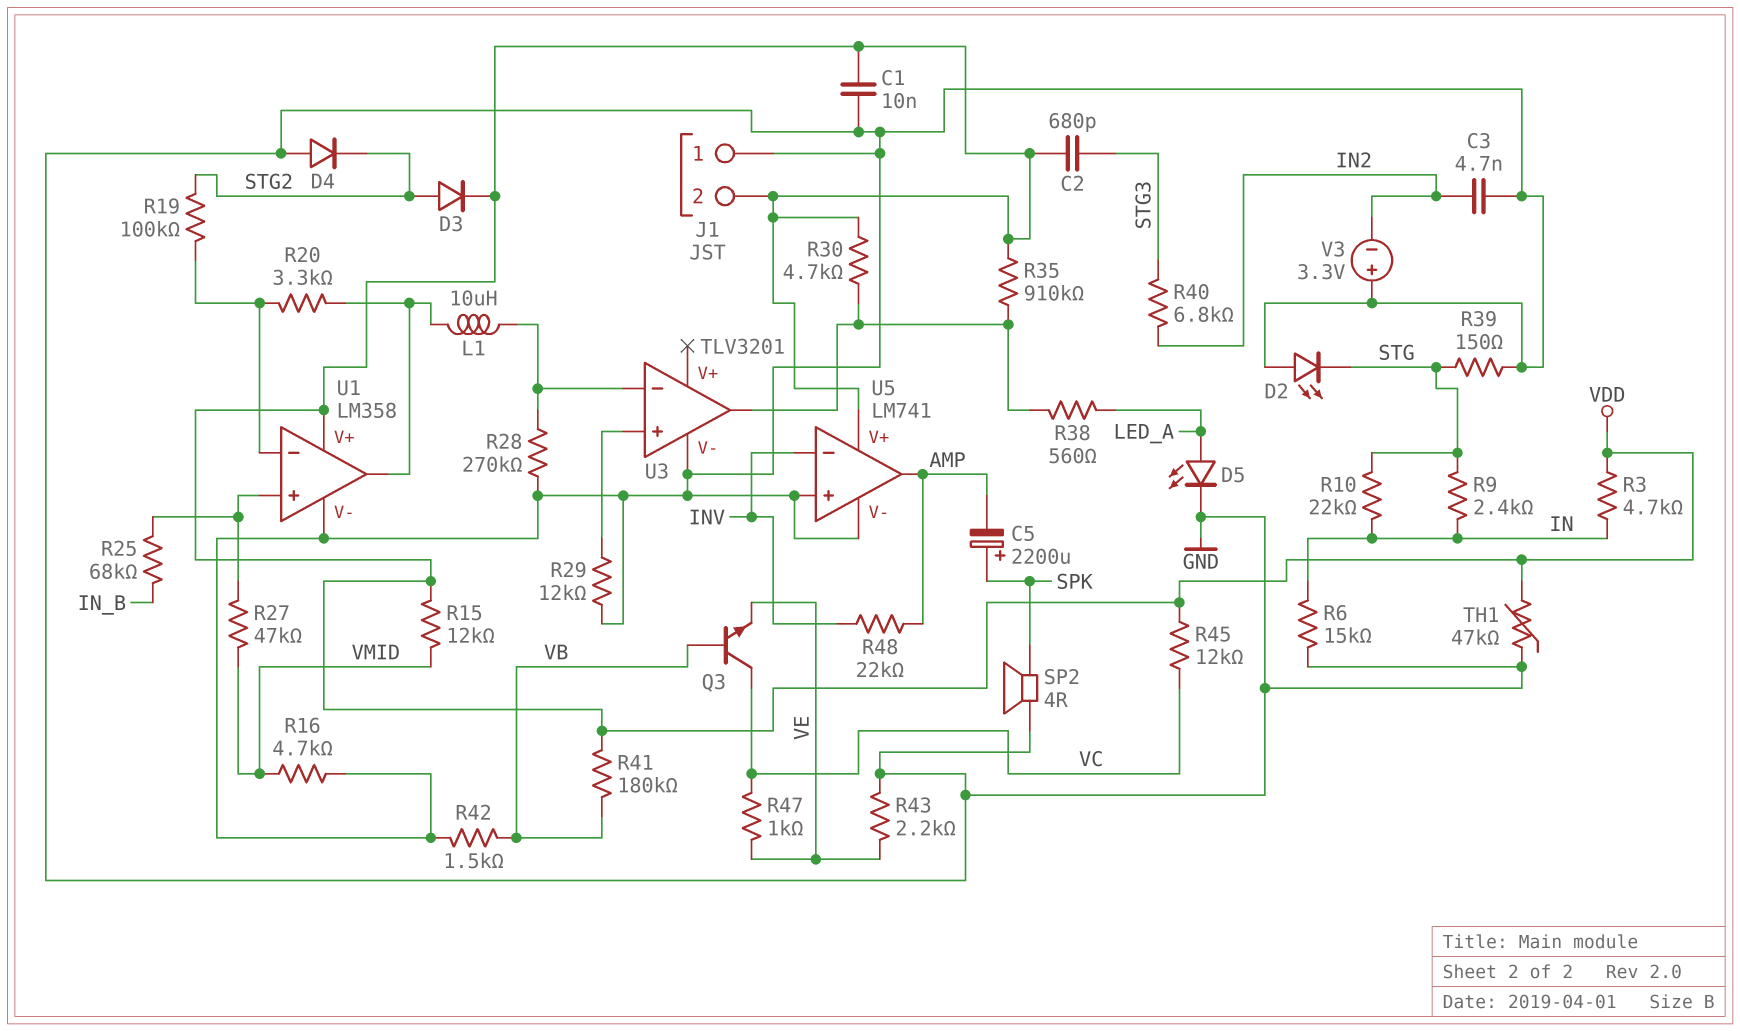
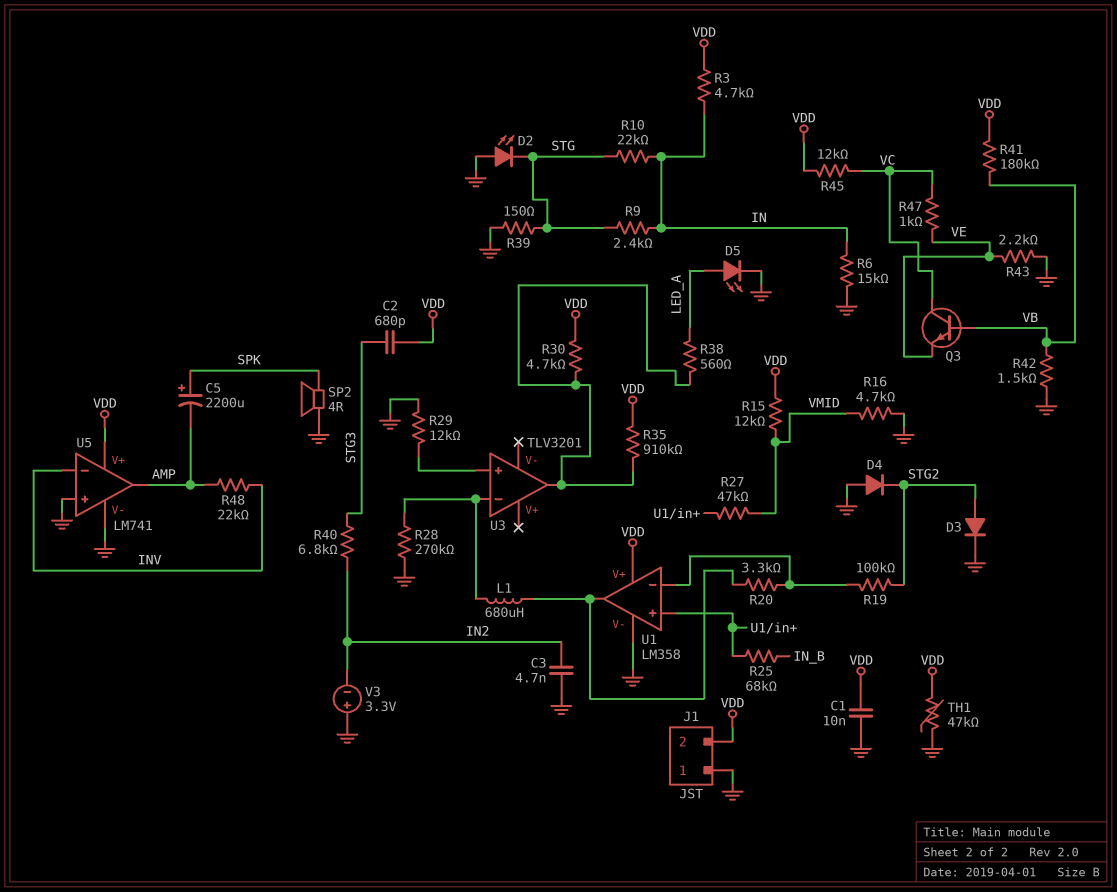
D3: diode (A STG2, K VDD) -> diode (A STG2, K GND)
L1: 10uH (U1/out, U3/in-) -> 680uH (U1/out, U3/in-)
U3 pin V-: GND -> none

